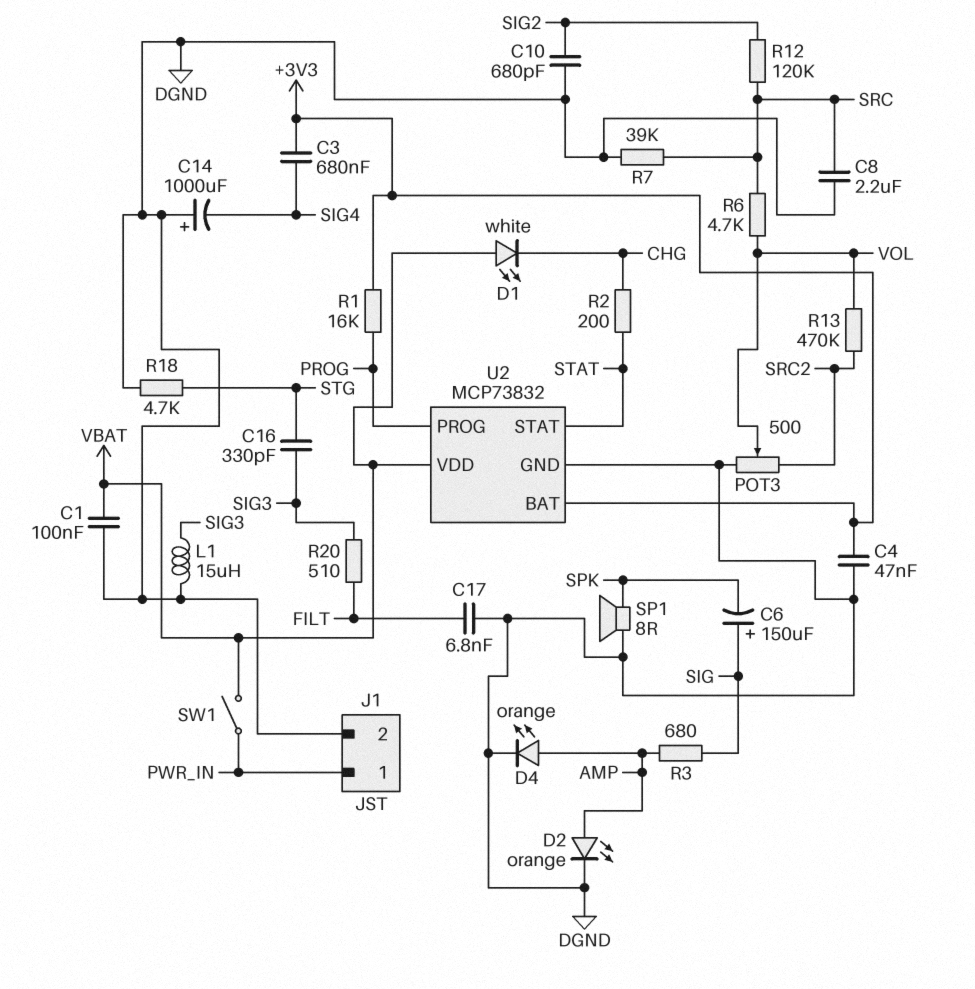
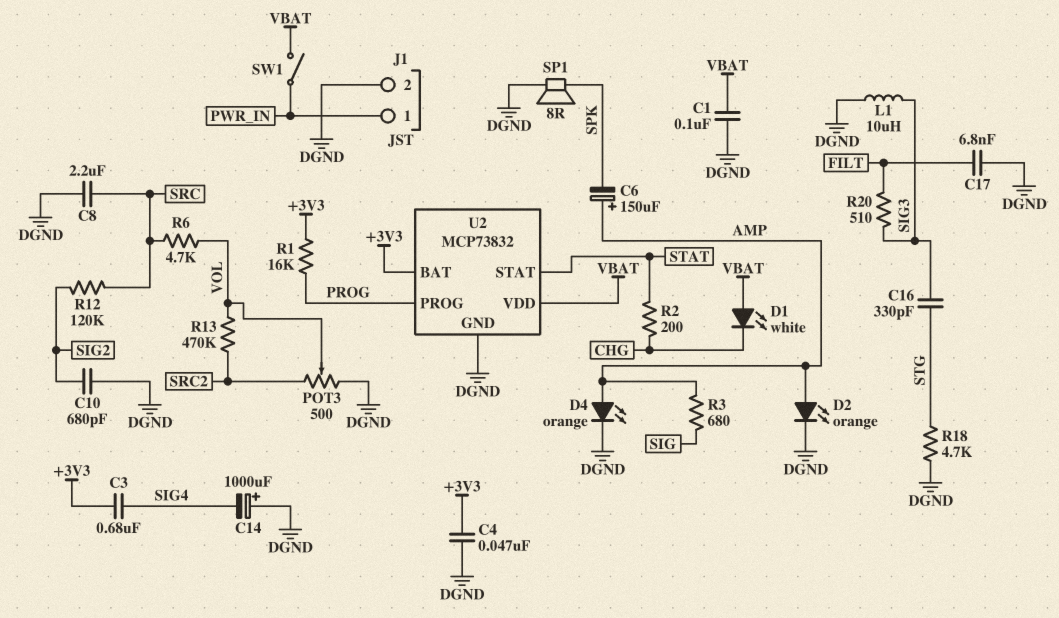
C6: 150uF (plus SIG, minus SPK) -> 150uF (plus AMP, minus SPK)
L1: 15uH (DGND, SIG3) -> 10uH (DGND, SIG3)
R7: 39k (DGND, SRC) -> none

